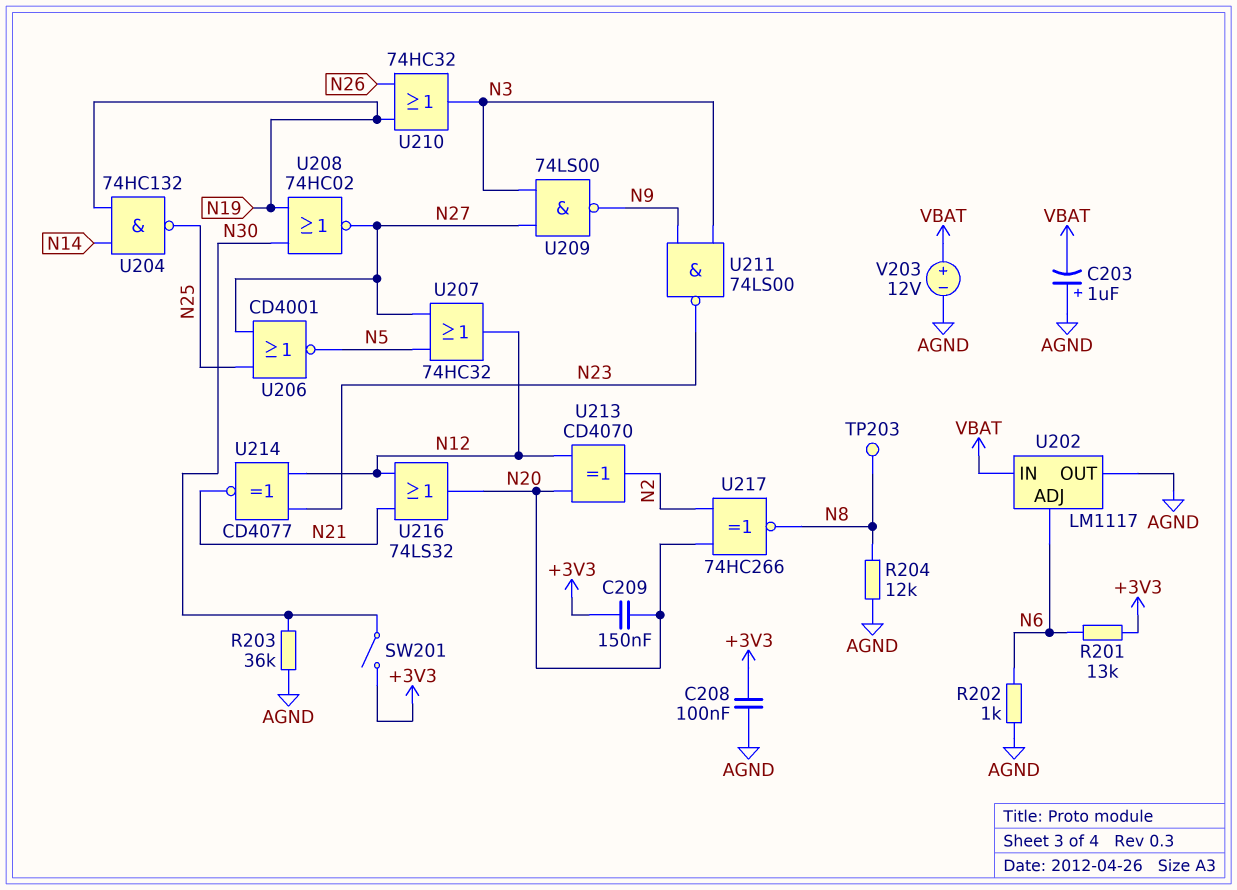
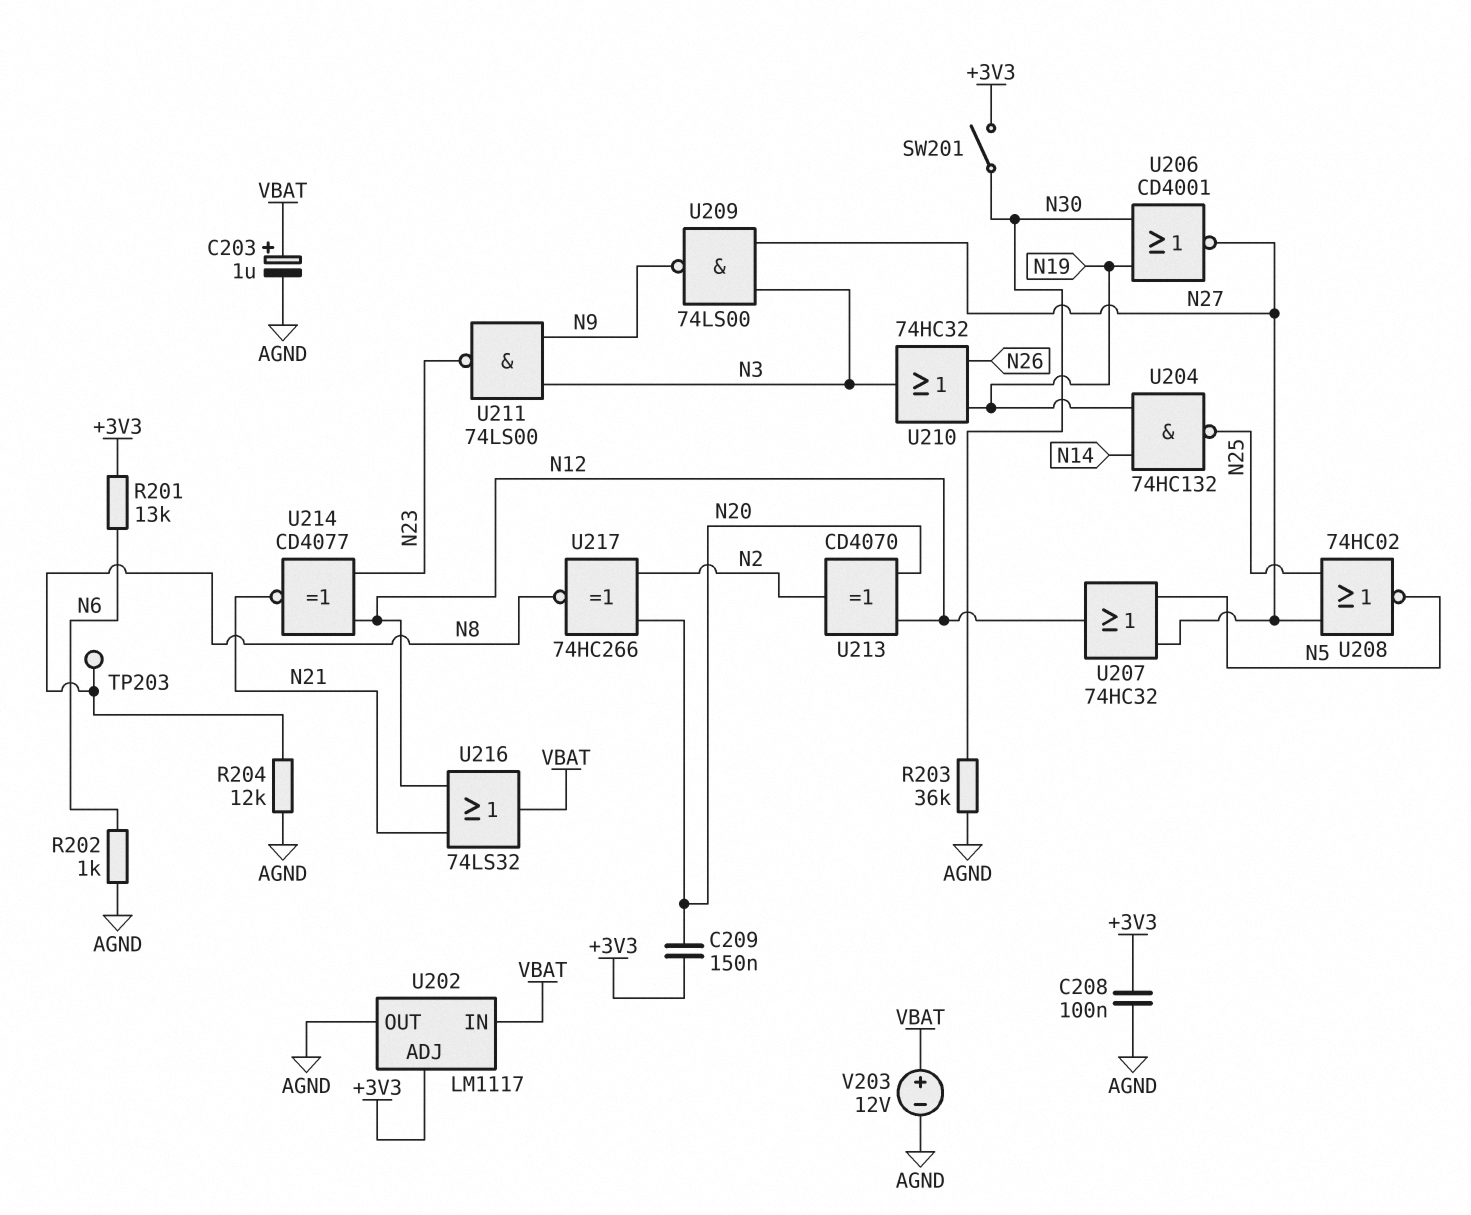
C203: 1uF (plus AGND, minus VBAT) -> 1uF (plus VBAT, minus AGND)
U202 pin ADJ: N6 -> +3V3
U206: NOR CD4001 (in N25, in N27, out N5) -> NOR CD4001 (in N19, in N30, out N27)
U208: NOR 74HC02 (in N19, in N30, out N27) -> NOR 74HC02 (in N25, in N27, out N5)
U216: OR 74LS32 (in N12, in N21, out N20) -> OR 74LS32 (in N12, in N21, out VBAT)

